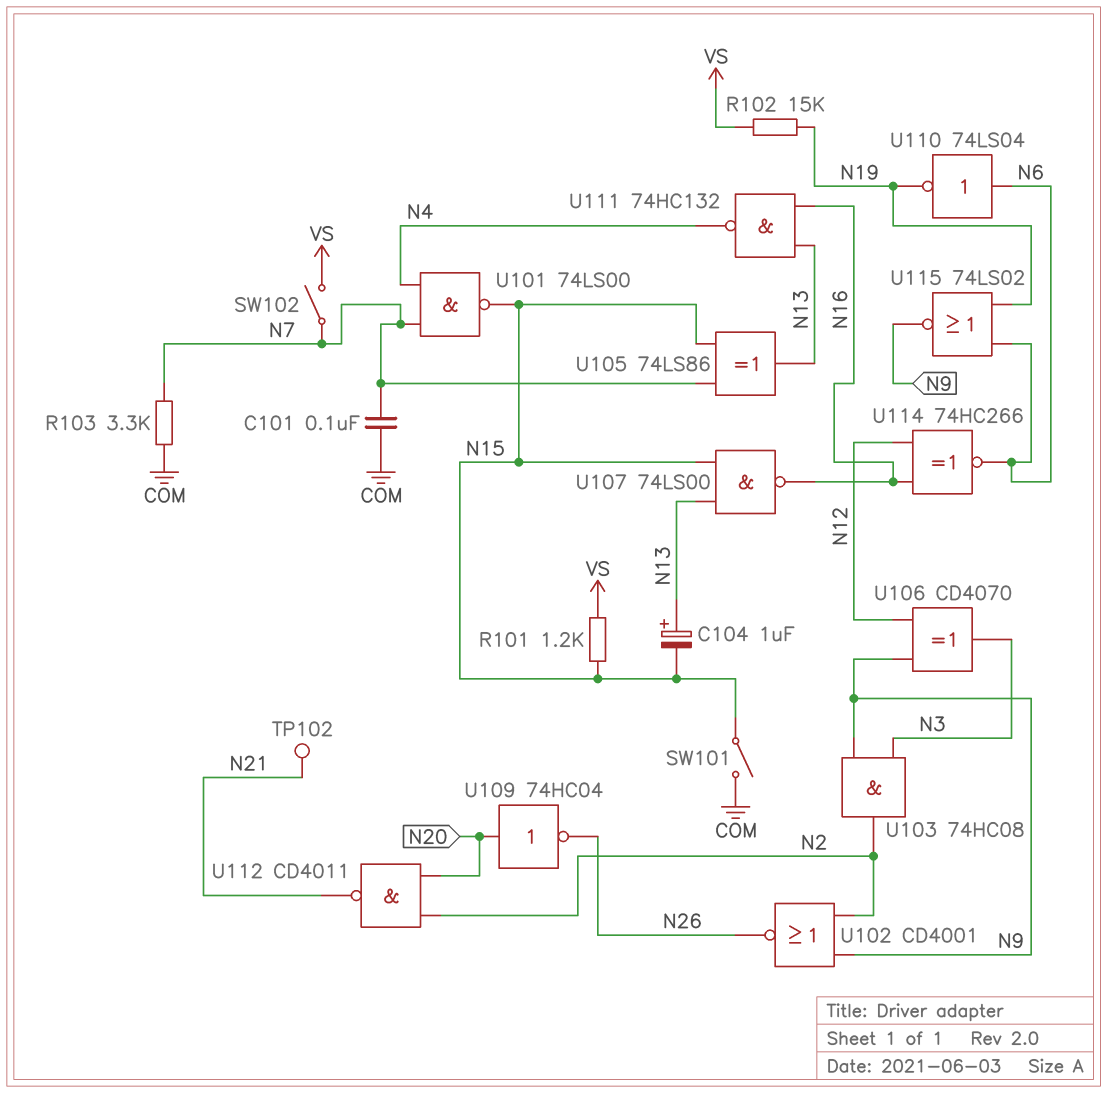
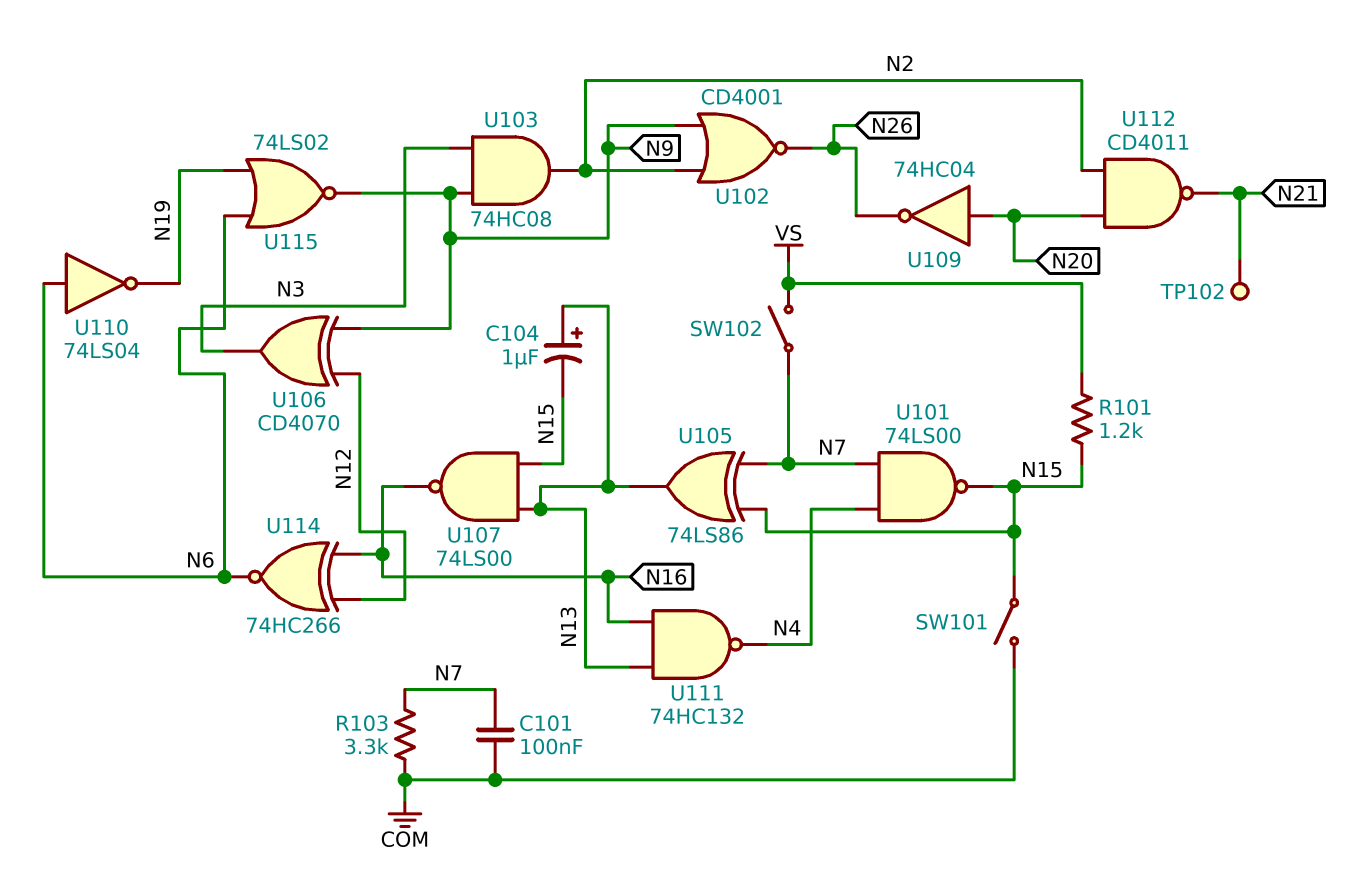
R102: 15k (N19, VS) -> none

